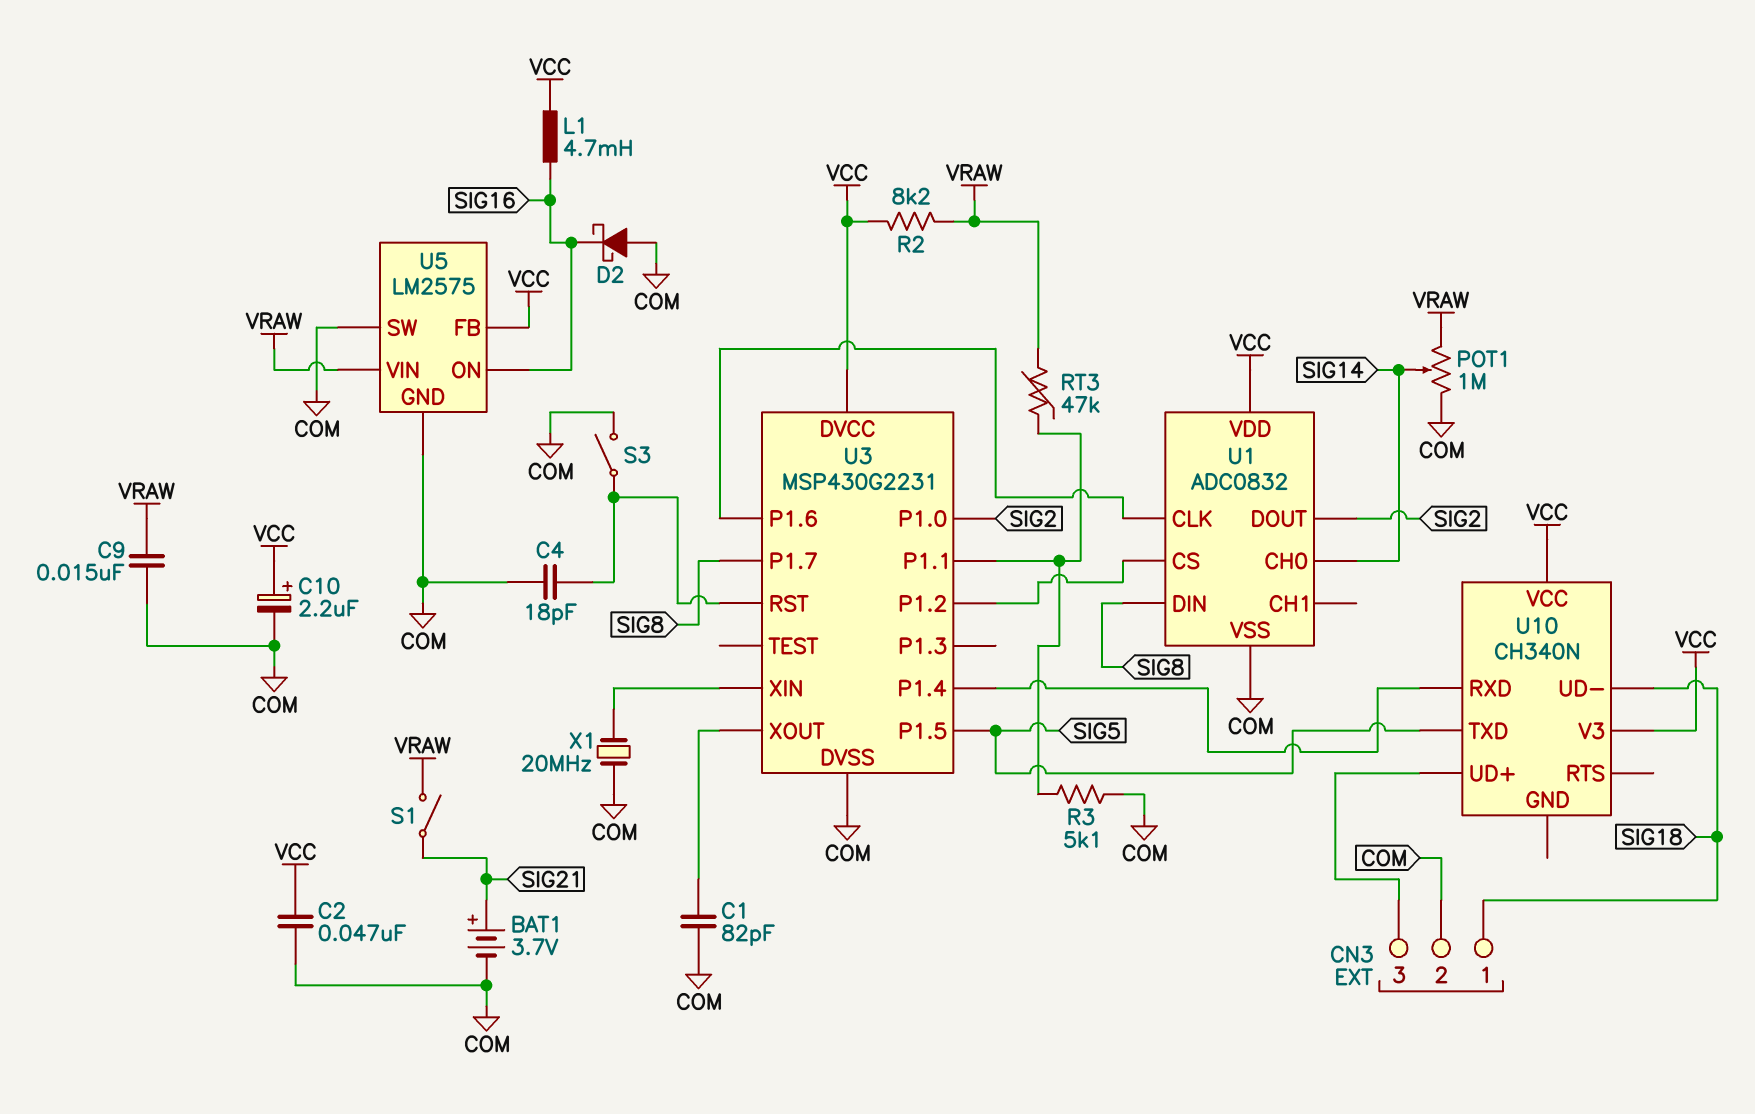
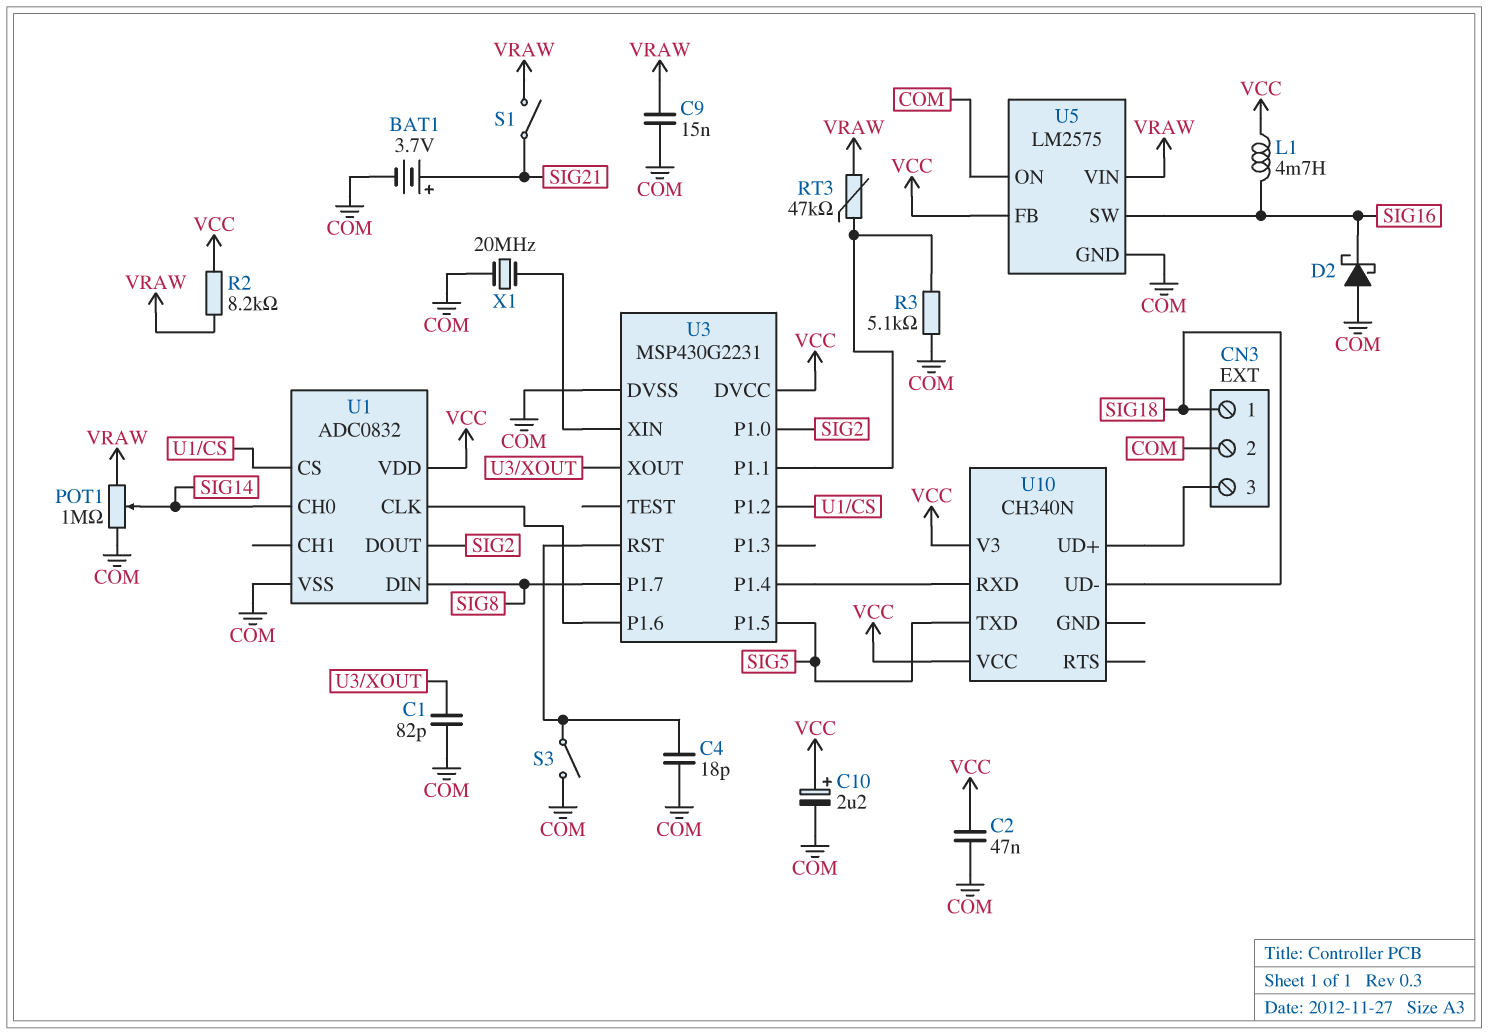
U5 pin ON: SIG16 -> COM
U5 pin SW: COM -> SIG16

